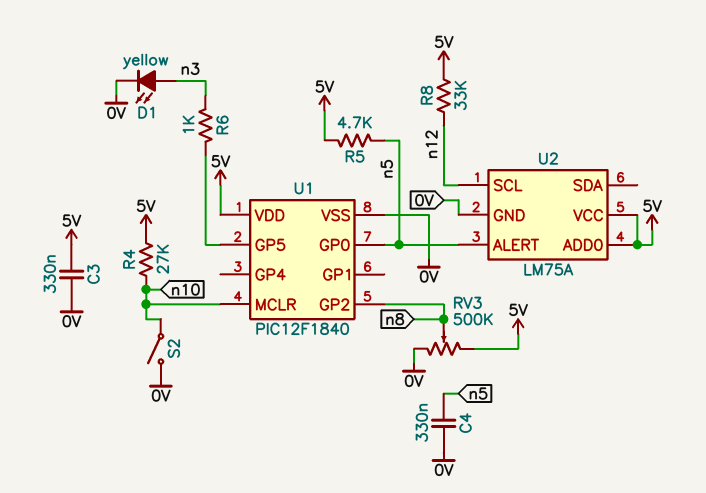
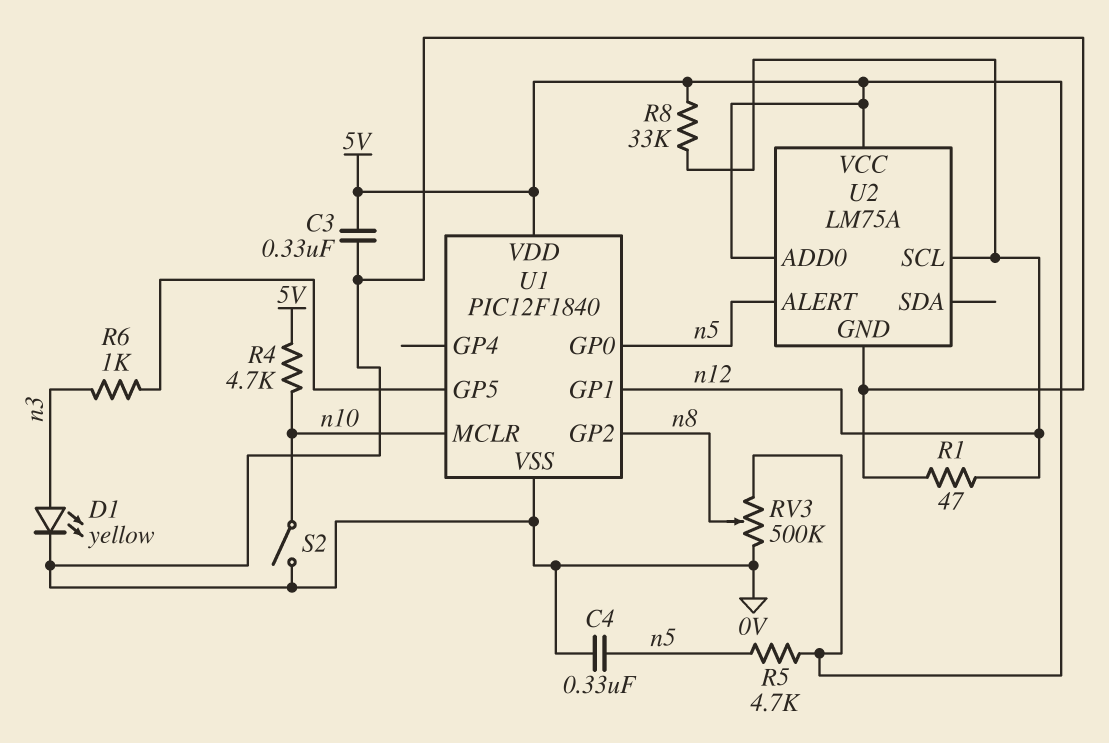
R1: none -> 47 (0V, n12)
R4: 27k (5V, n10) -> 4.7k (5V, n10)
U1 pin GP1: none -> n12

